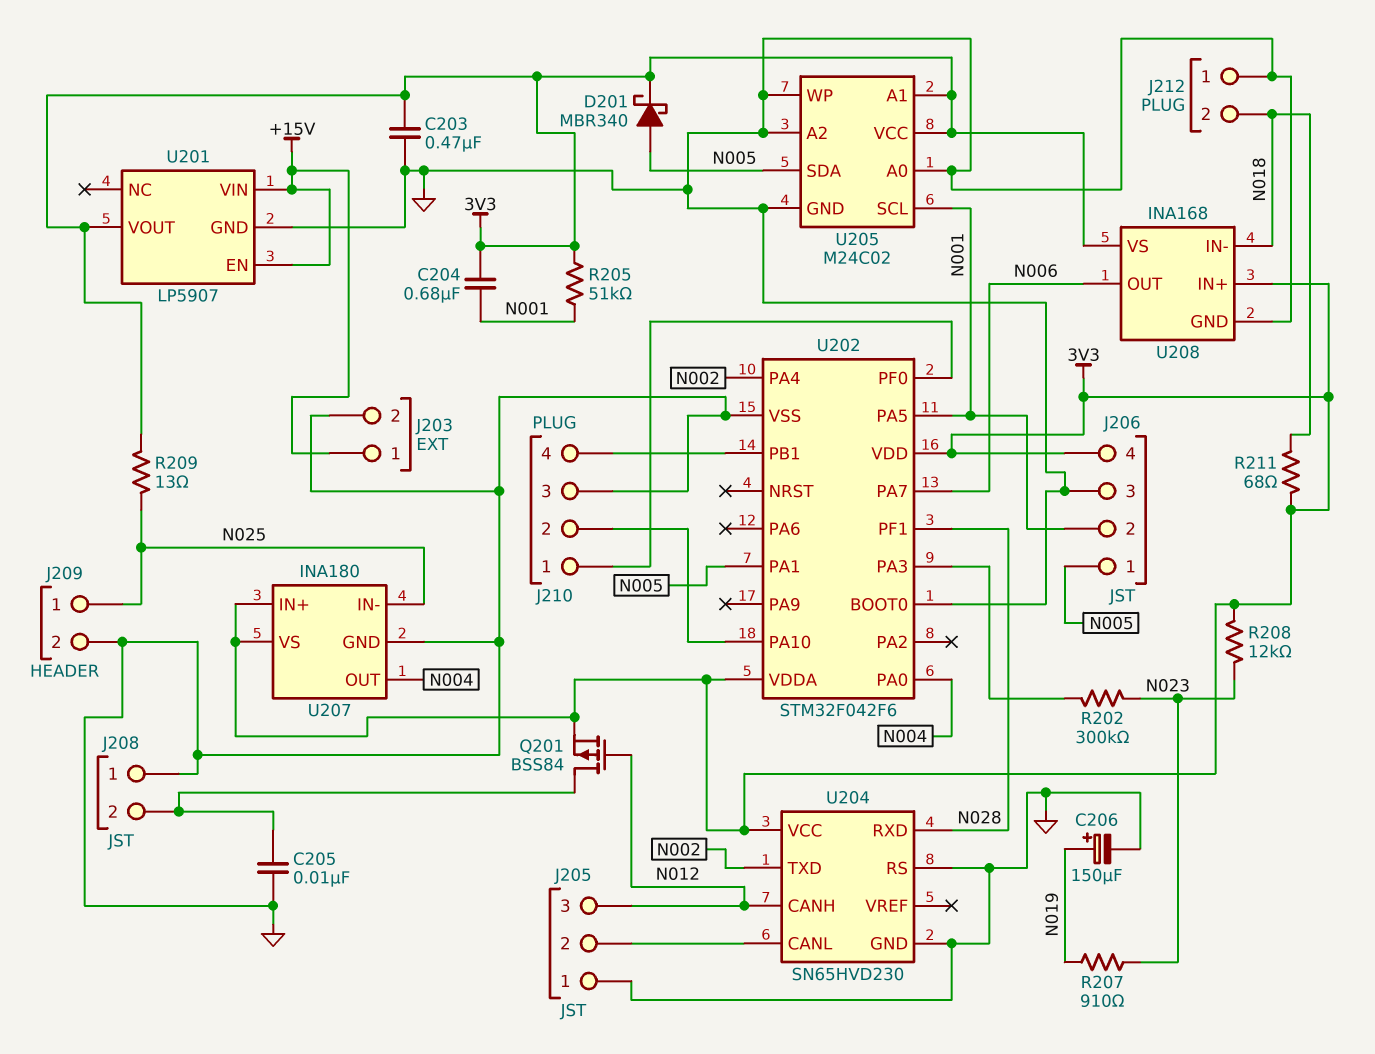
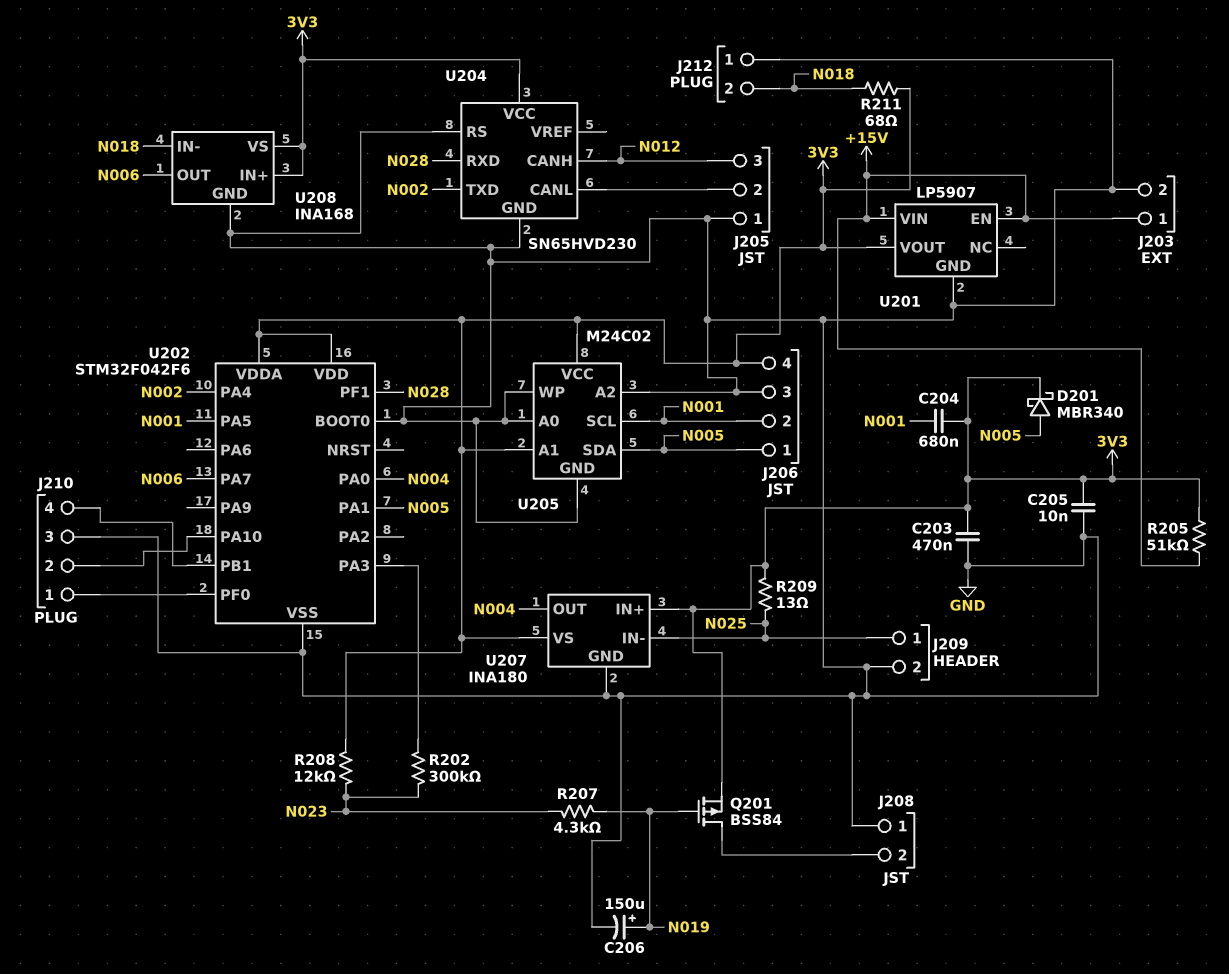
C205: 10nF (GND, J208/2) -> 10nF (3V3, GND)
Q201: PMOS BSS84 (G N012, D J208/2, S 3V3) -> PMOS BSS84 (G N019, D J208/2, S 3V3)
R205: 51k (3V3, N001) -> 51k (+15V, 3V3)
R207: 910 (N019, N023) -> 4.3k (N019, N023)

